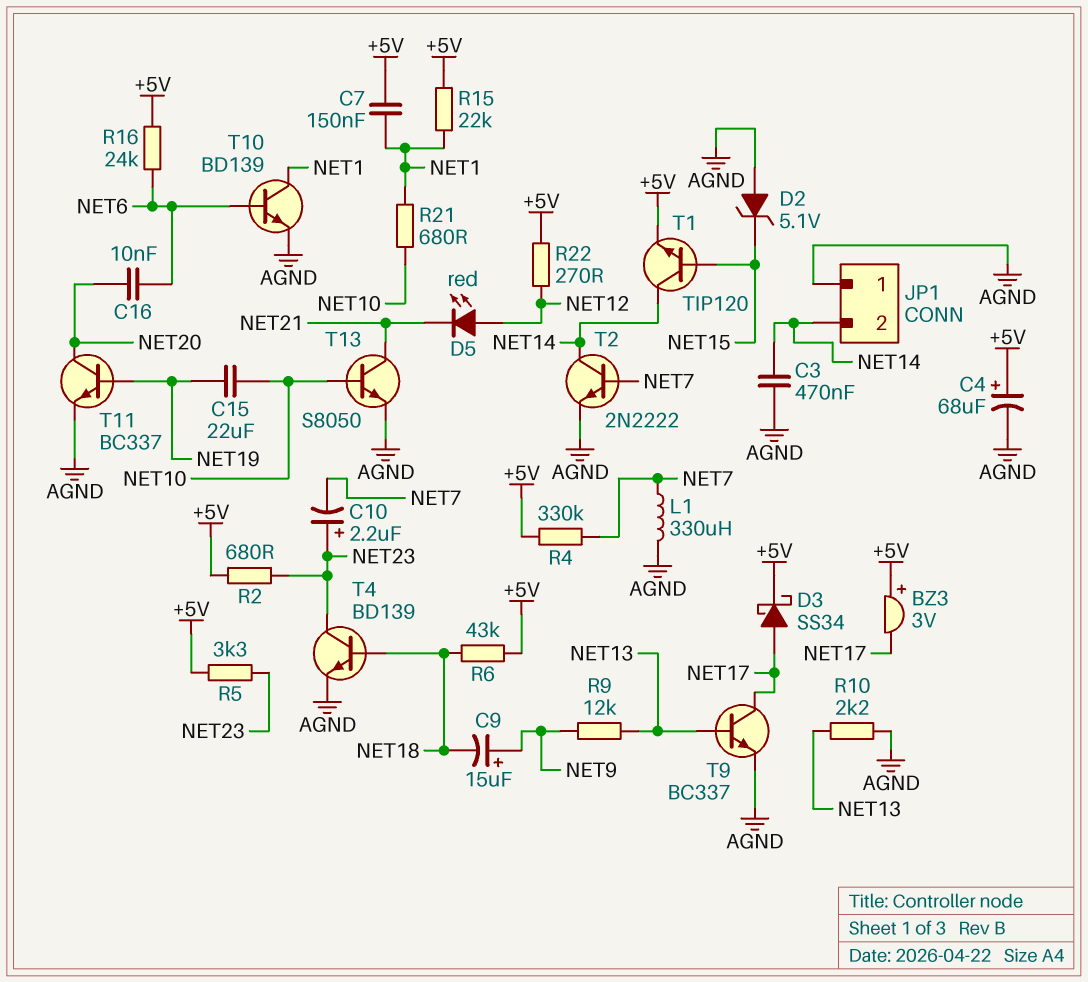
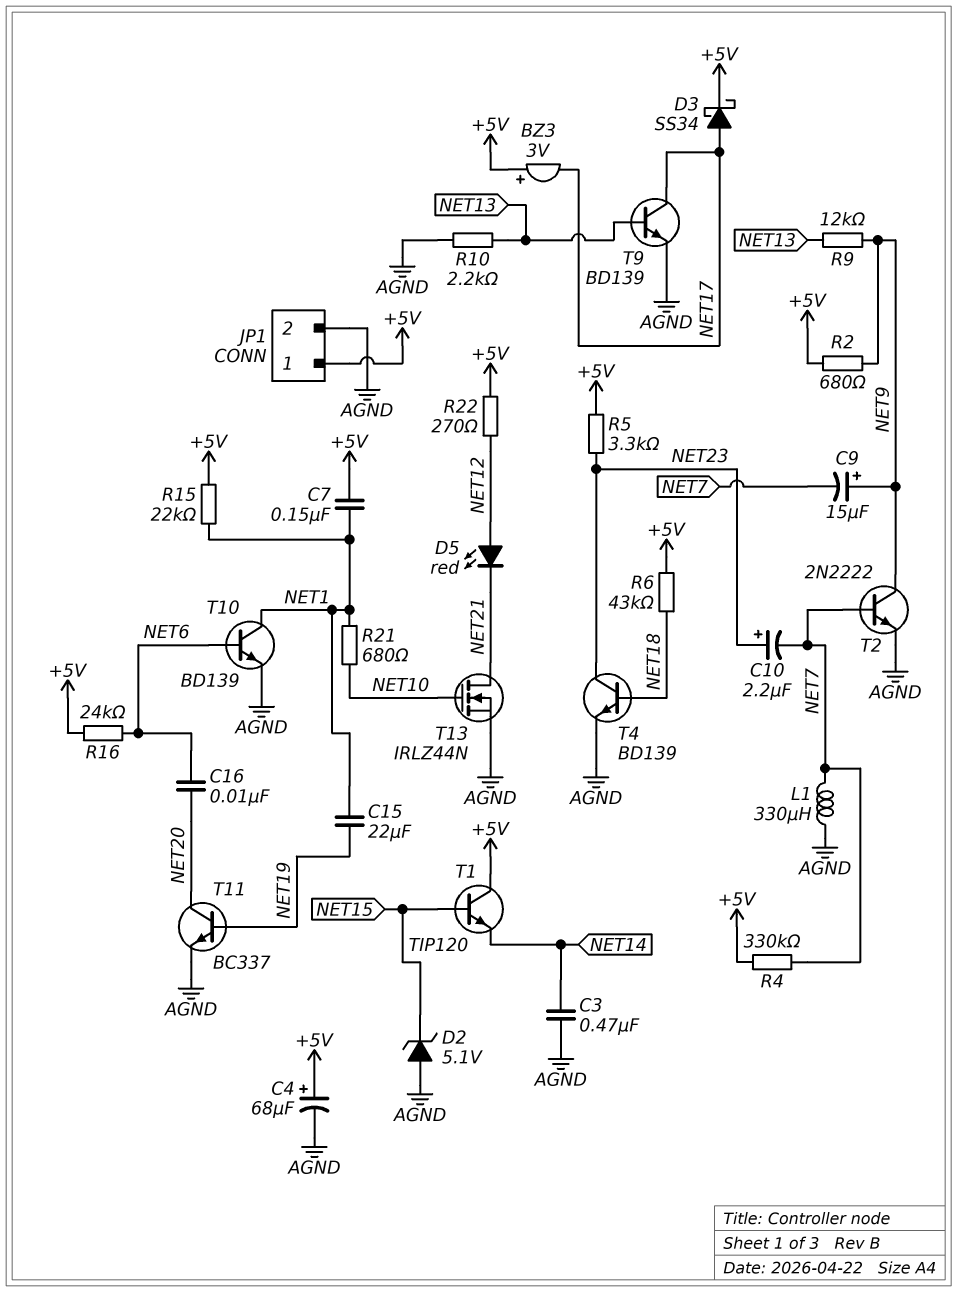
C9: 15uF (plus NET9, minus NET18) -> 15uF (plus NET9, minus NET7)
C15: 22uF (NET10, NET19) -> 22uF (NET1, NET19)
JP1 pin 1: AGND -> +5V
JP1 pin 2: NET14 -> AGND
R2: 680 (+5V, NET23) -> 680 (+5V, NET9)
T1: NPN TIP120 (B NET15, C NET14, E +5V) -> NPN TIP120 (B NET15, C +5V, E NET14)
T2: NPN 2N2222 (B NET7, C NET14, E AGND) -> NPN 2N2222 (B NET7, C NET9, E AGND)
T9: NPN BC337 (B NET13, C NET17, E AGND) -> NPN BD139 (B NET13, C NET17, E AGND)
T13: NPN S8050 (B NET10, C NET21, E AGND) -> NMOS IRLZ44N (G NET10, D NET21, S AGND)

